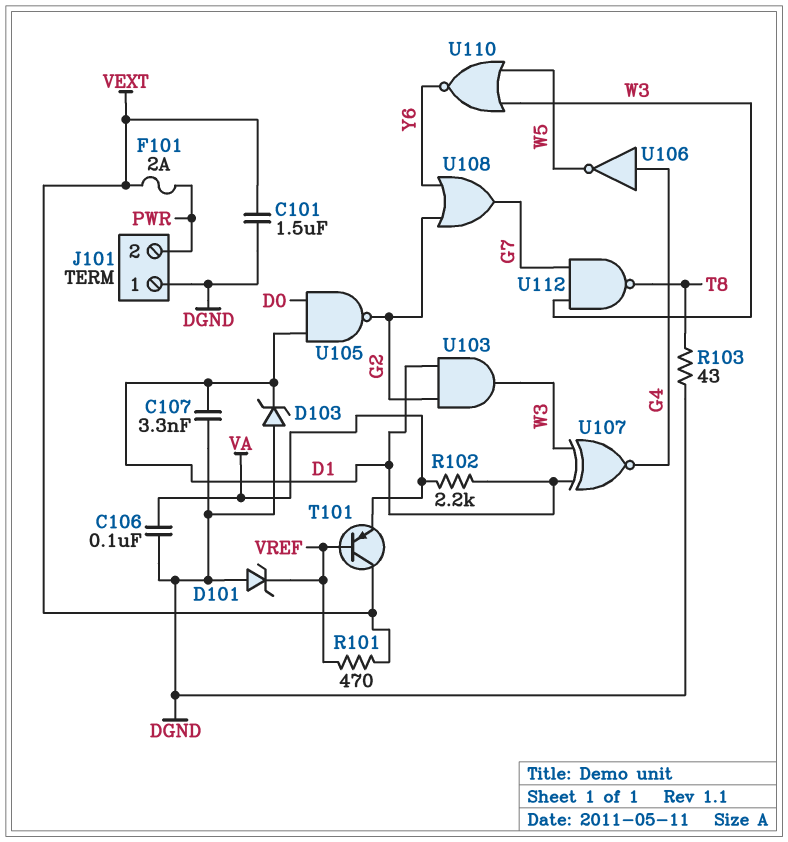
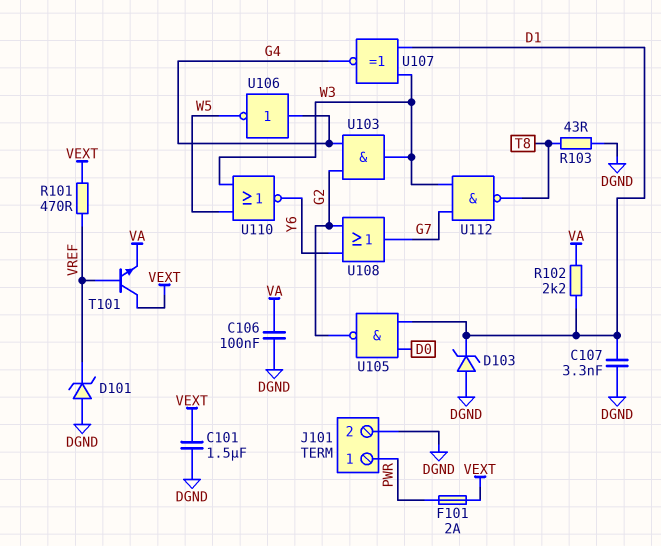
J101 pin 1: DGND -> PWR
J101 pin 2: PWR -> DGND
T101: PNP (B VREF, C VEXT, E VA) -> NPN (B VREF, C VEXT, E VA)
U103: AND (in D1, in G2, out W3) -> AND (in G2, in G4, out W3)

